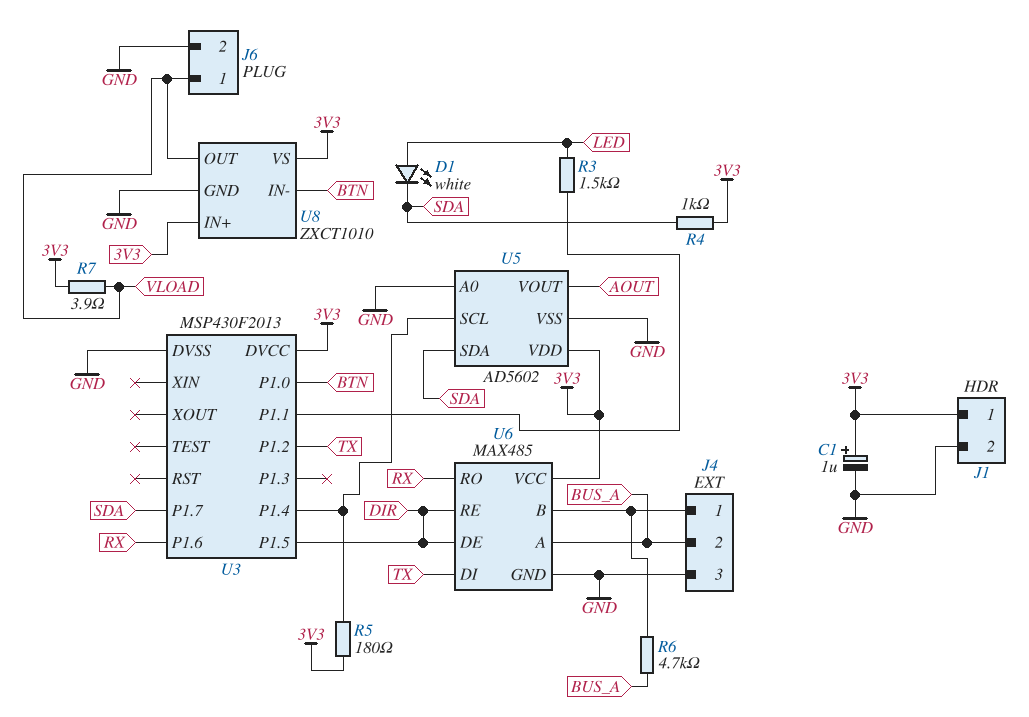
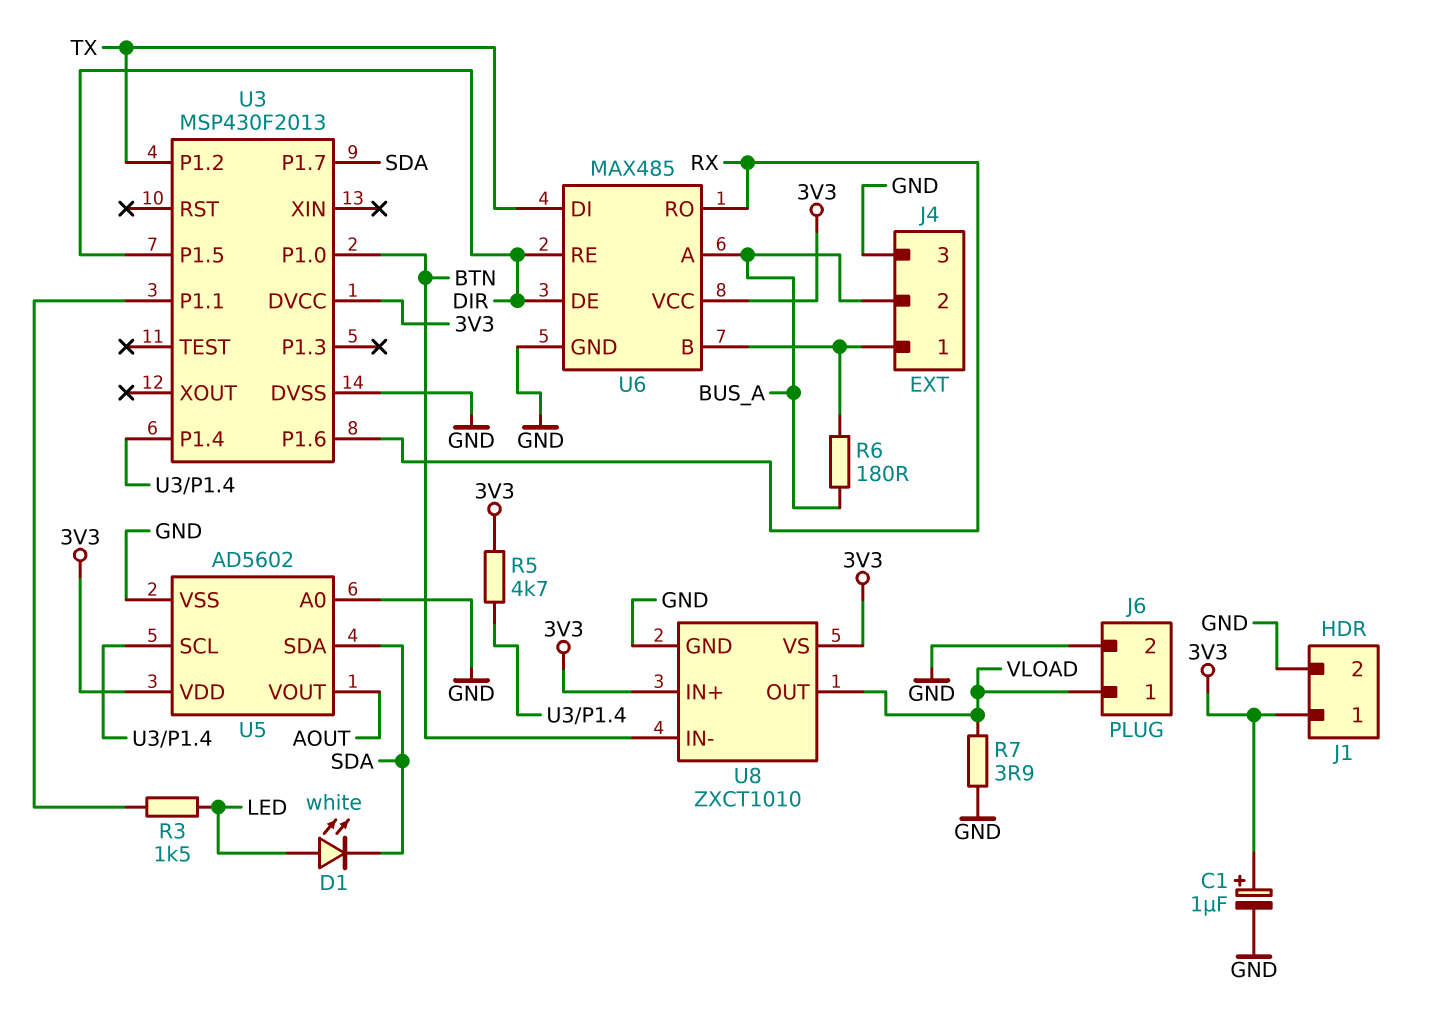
R4: 1k (3V3, SDA) -> none
R5: 180 (3V3, U3/P1.4) -> 4.7k (3V3, U3/P1.4)
R6: 4.7k (BUS_A, J4/1) -> 180 (BUS_A, J4/1)
R7: 3.9 (3V3, VLOAD) -> 3.9 (GND, VLOAD)

